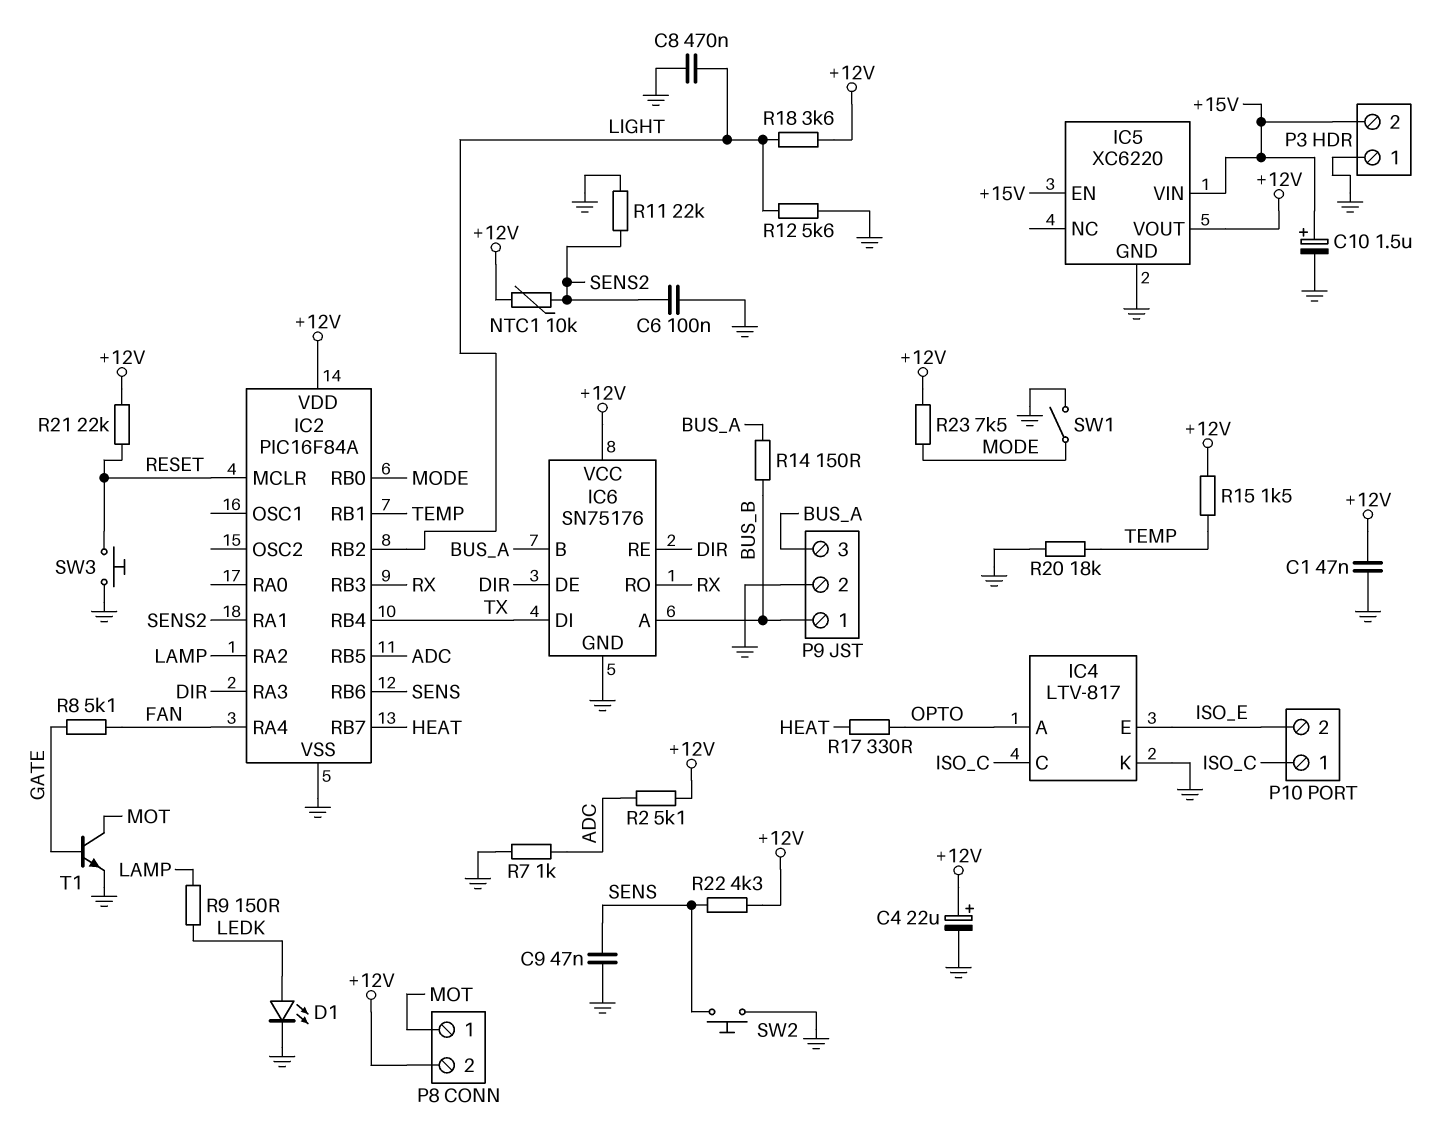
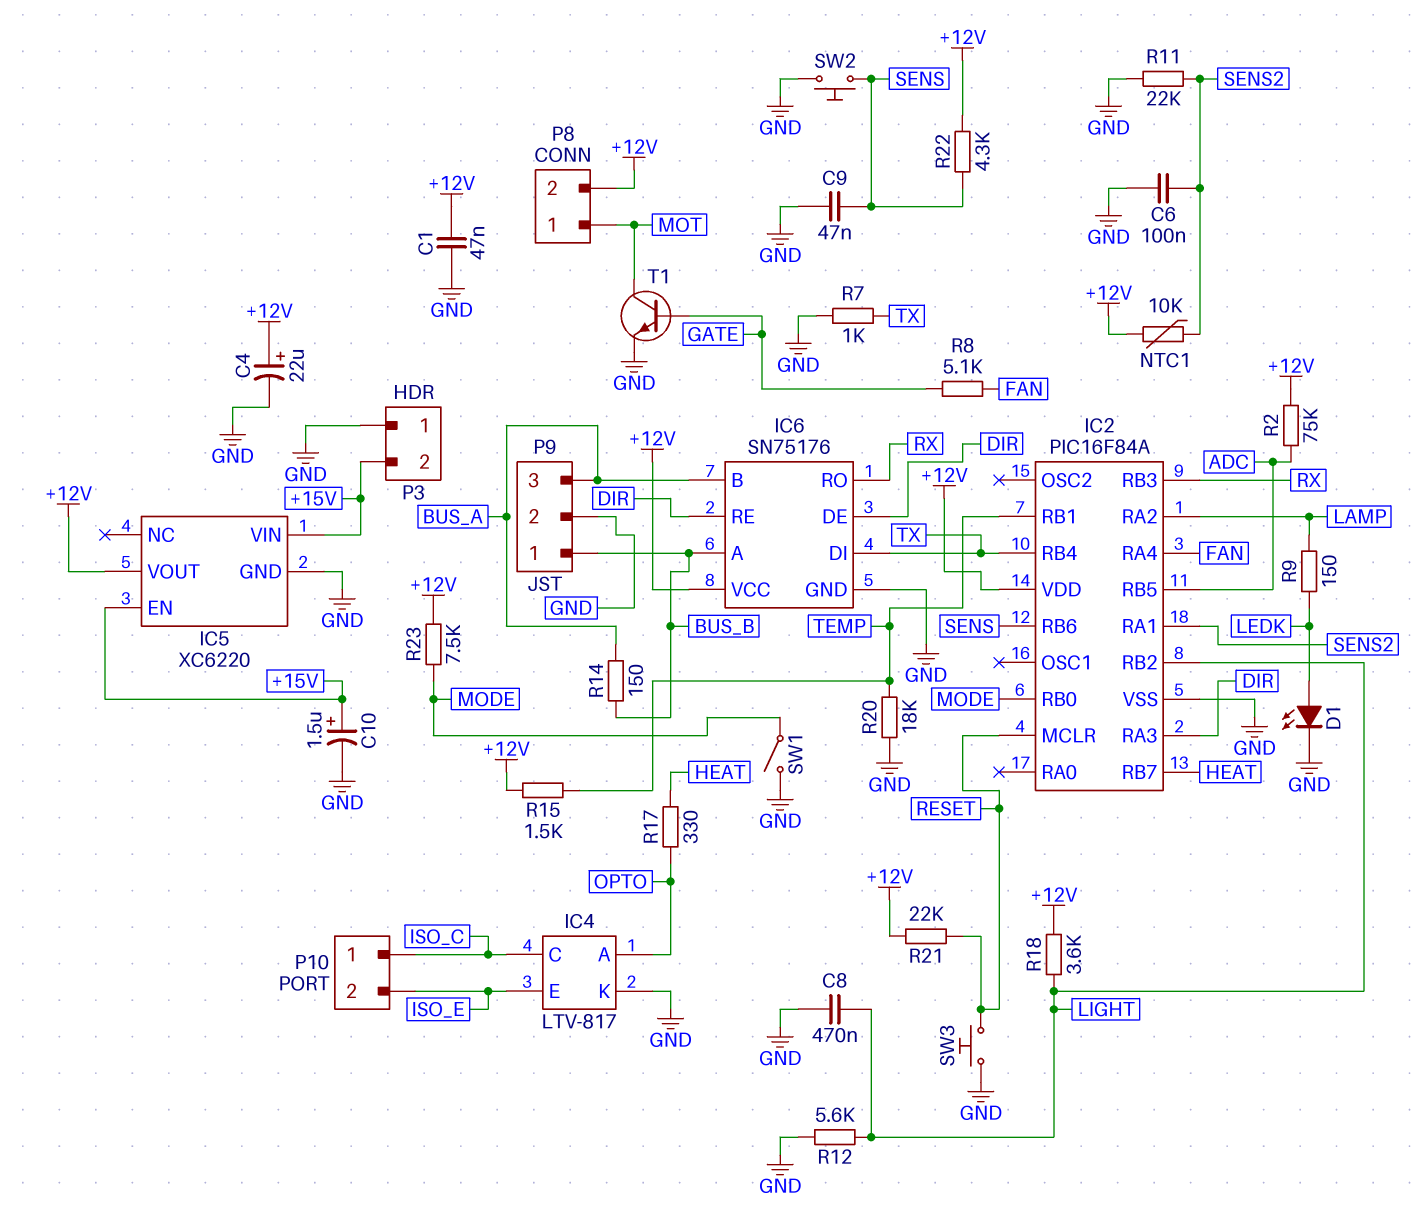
R2: 5.1k (+12V, ADC) -> 75k (+12V, ADC)
R7: 1k (ADC, GND) -> 1k (GND, TX)

